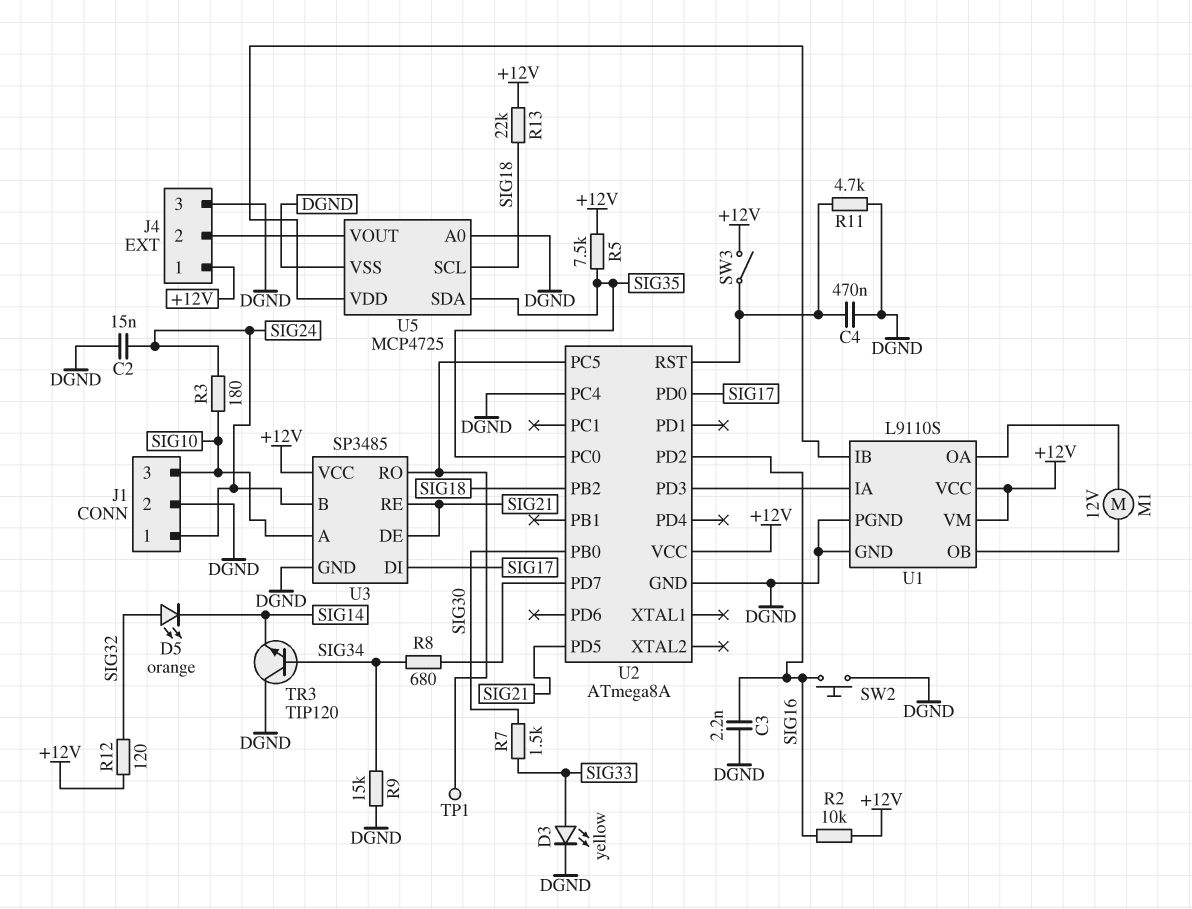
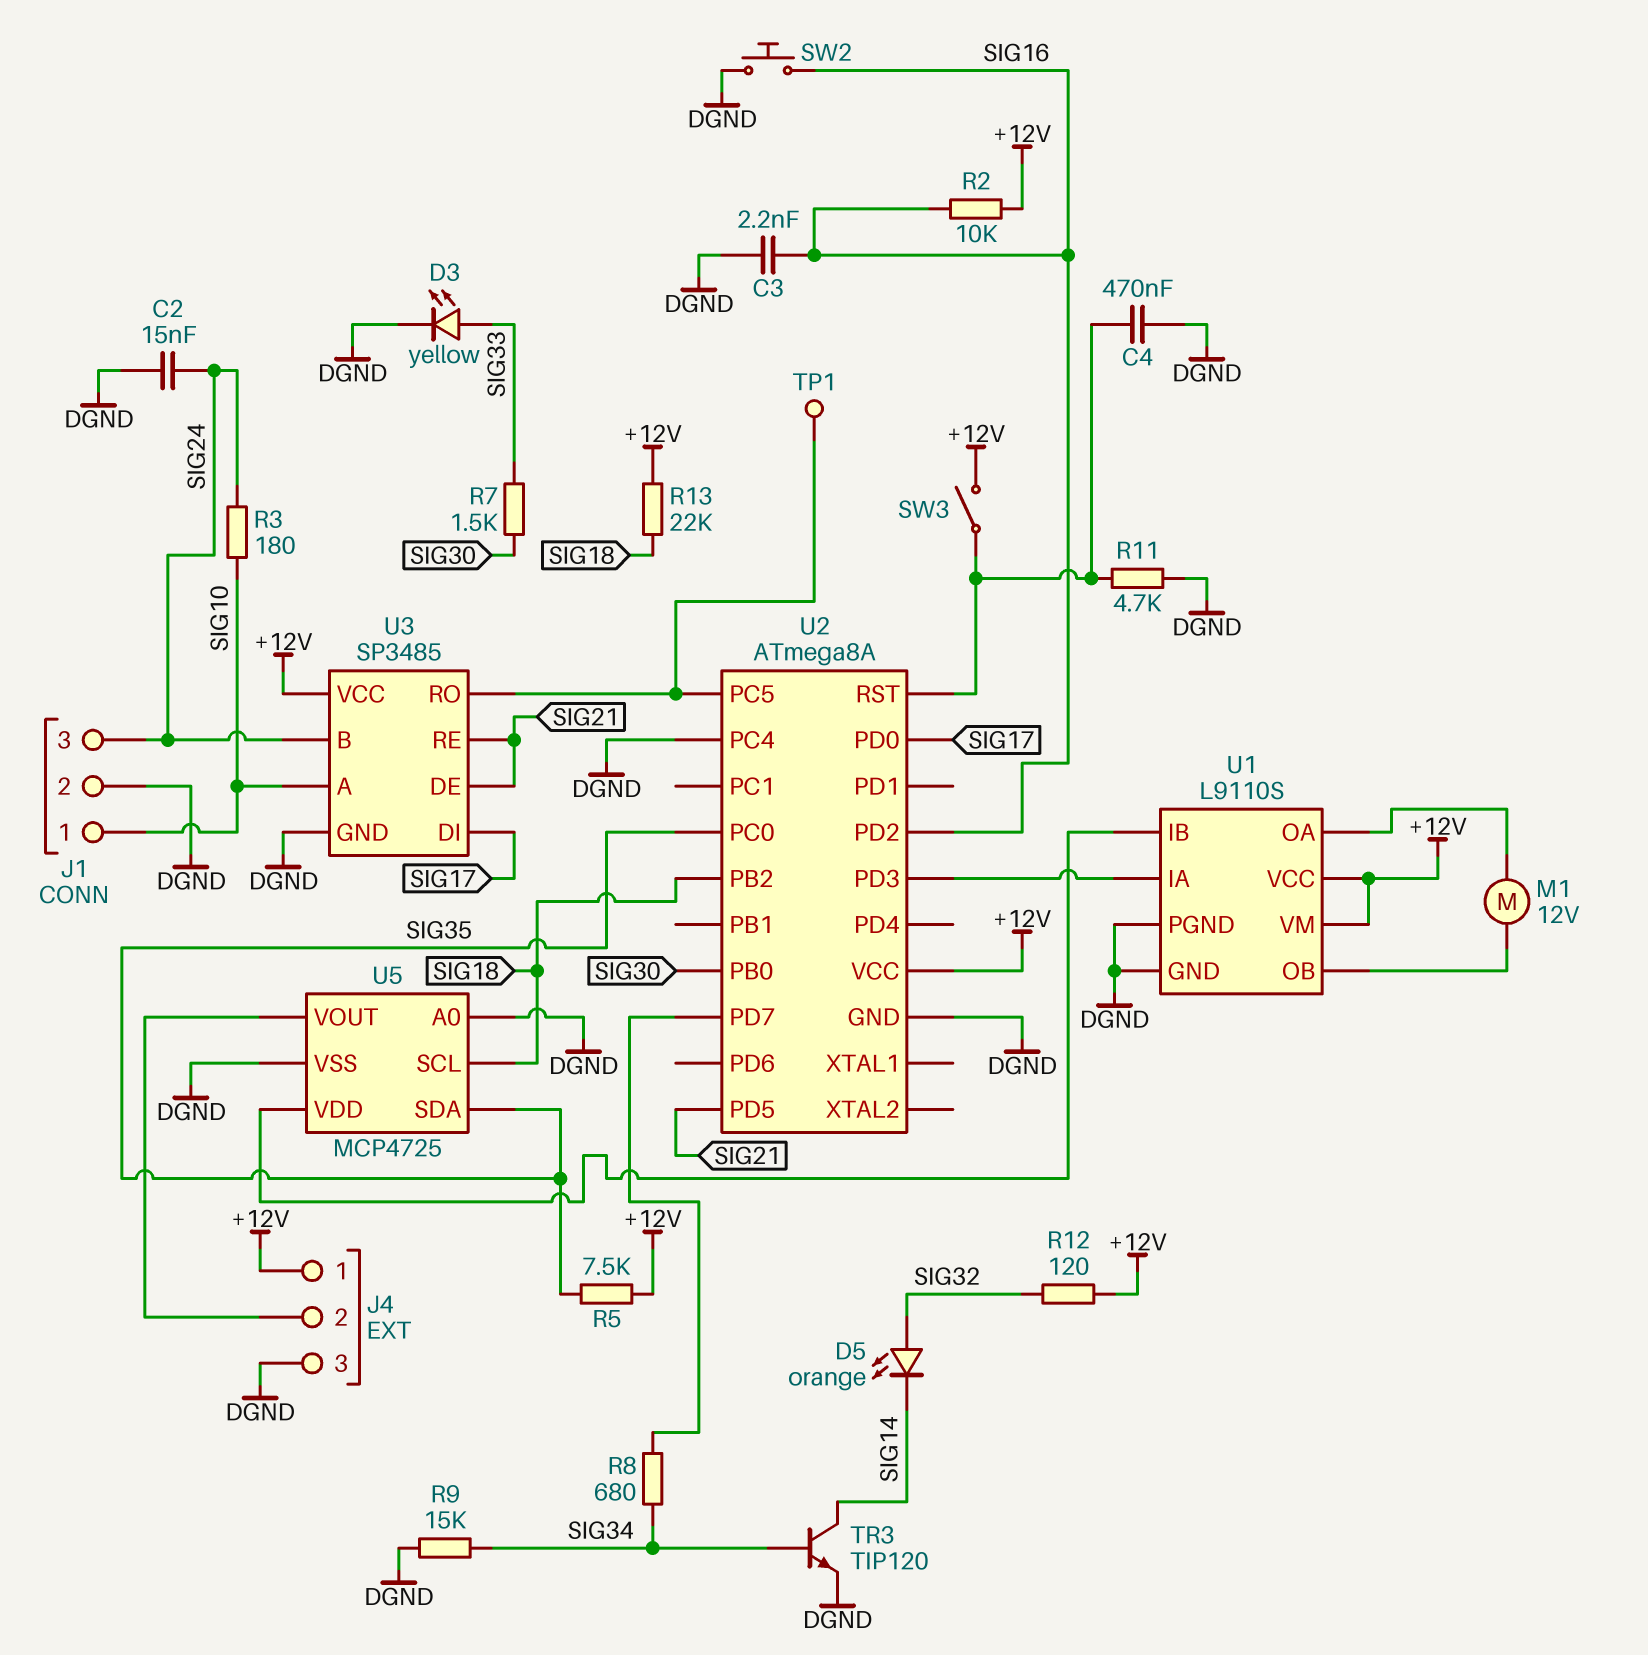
J1 pin 1: SIG24 -> SIG10
J1 pin 3: SIG10 -> SIG24
TR3: NPN TIP120 (B SIG34, C DGND, E SIG14) -> NPN TIP120 (B SIG34, C SIG14, E DGND)

